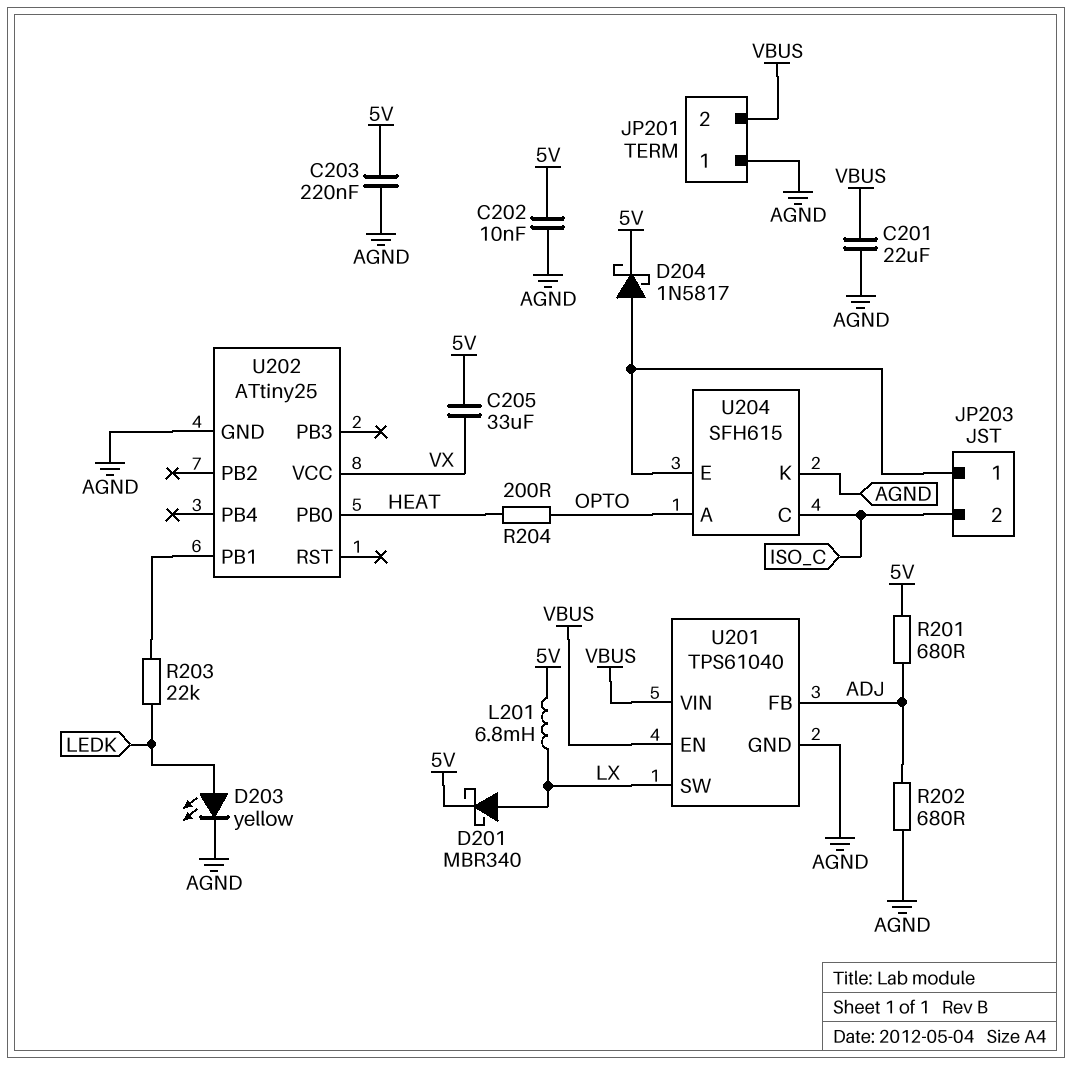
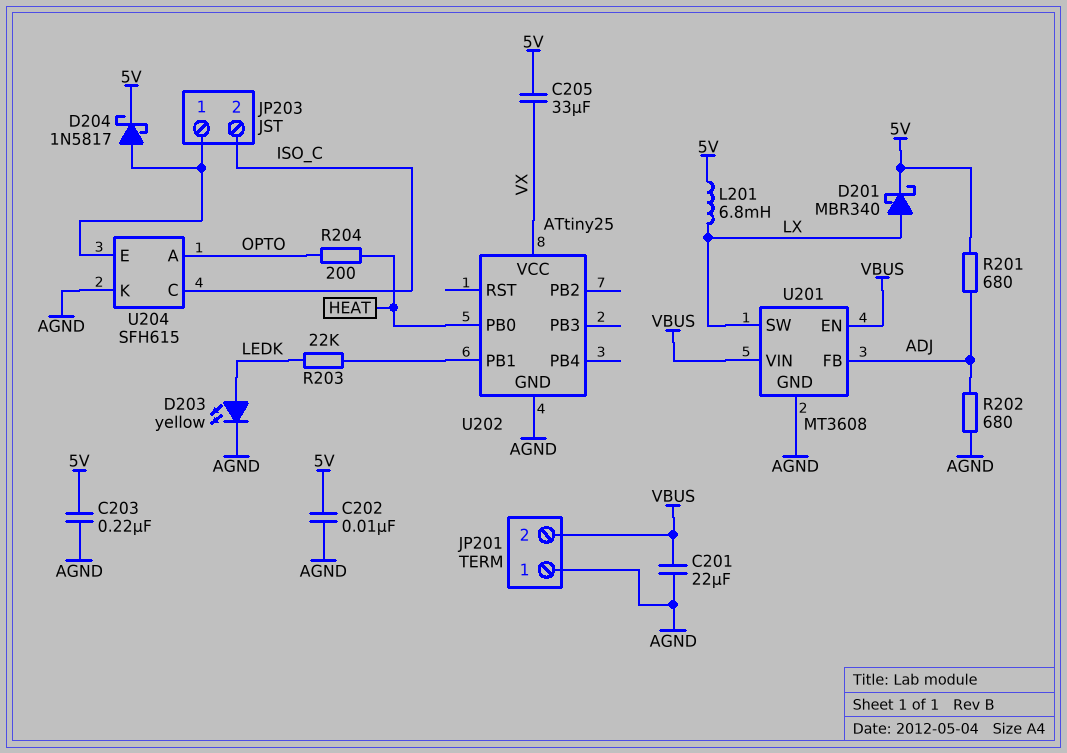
U201: TPS61040 -> MT3608

